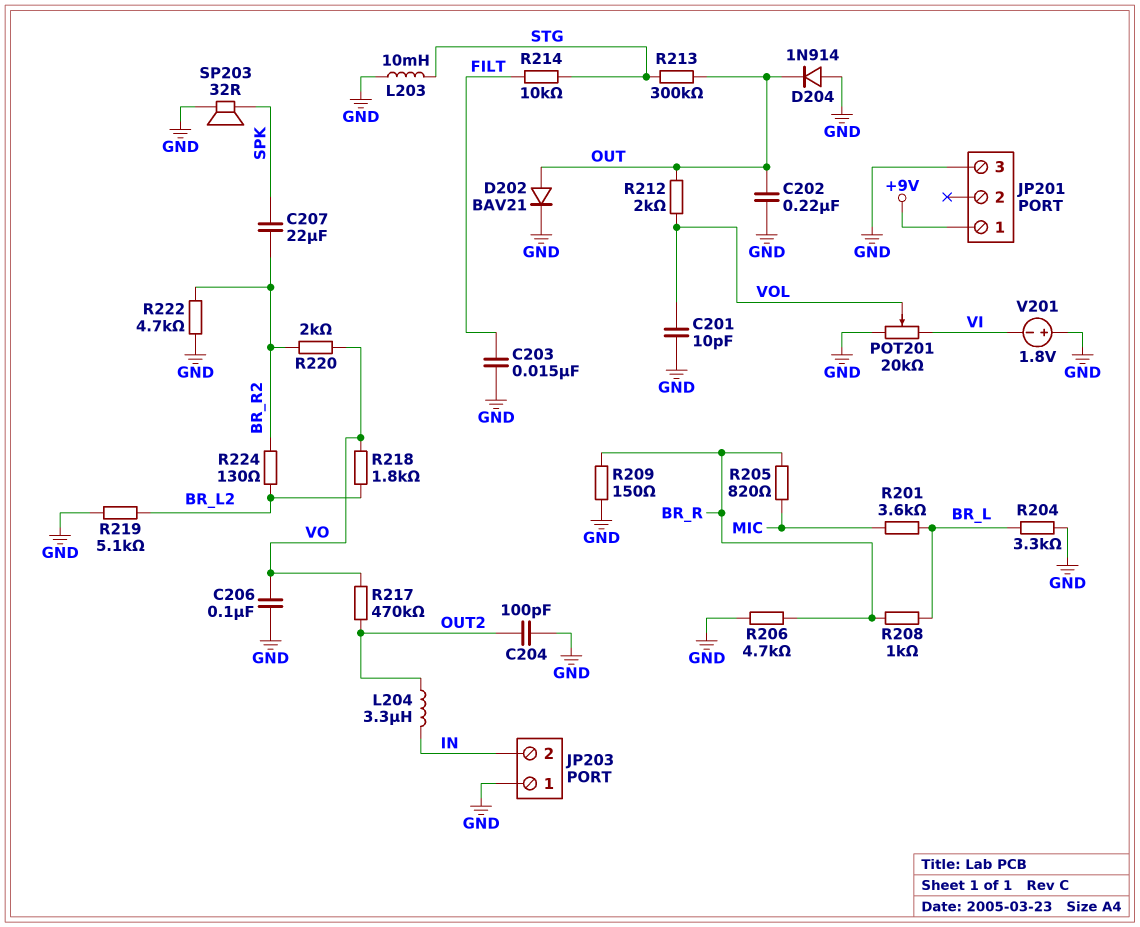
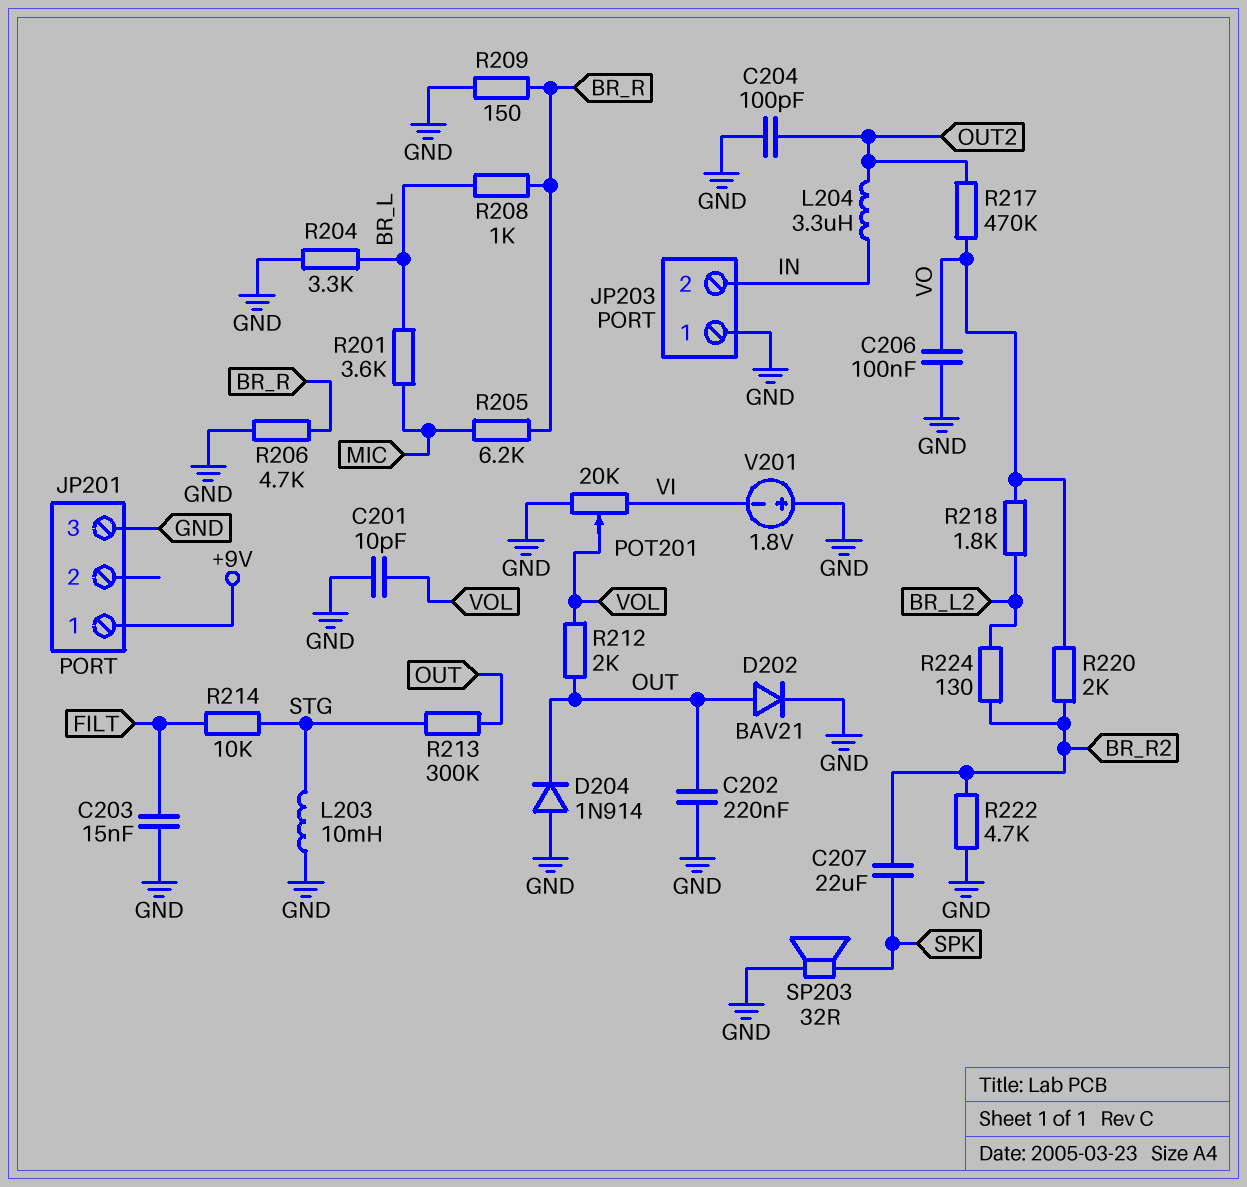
R205: 820 (BR_R, MIC) -> 6.2k (BR_R, MIC)
R219: 5.1k (BR_L2, GND) -> none

